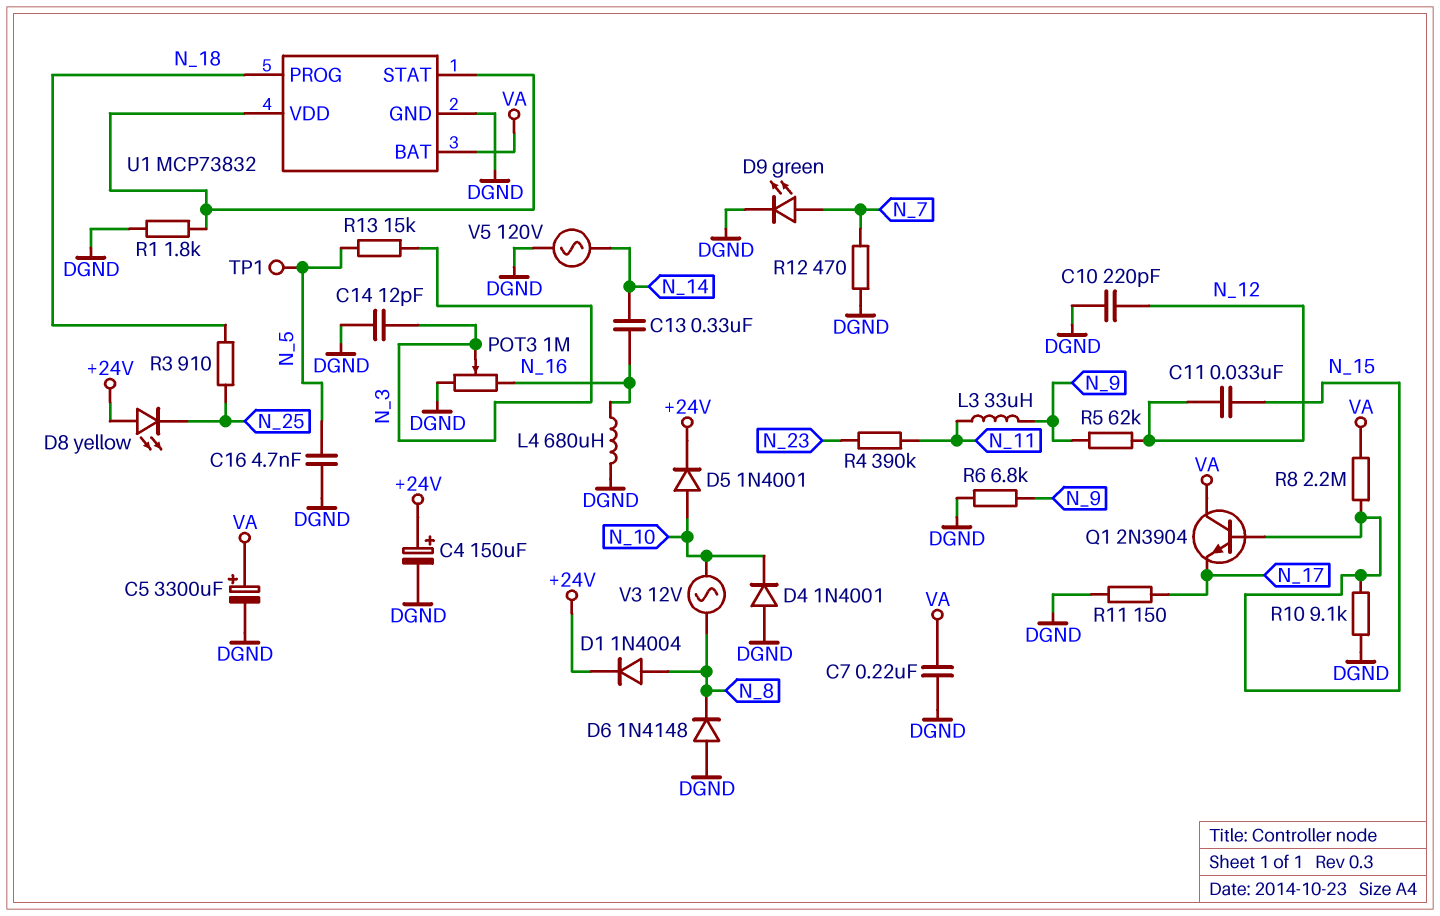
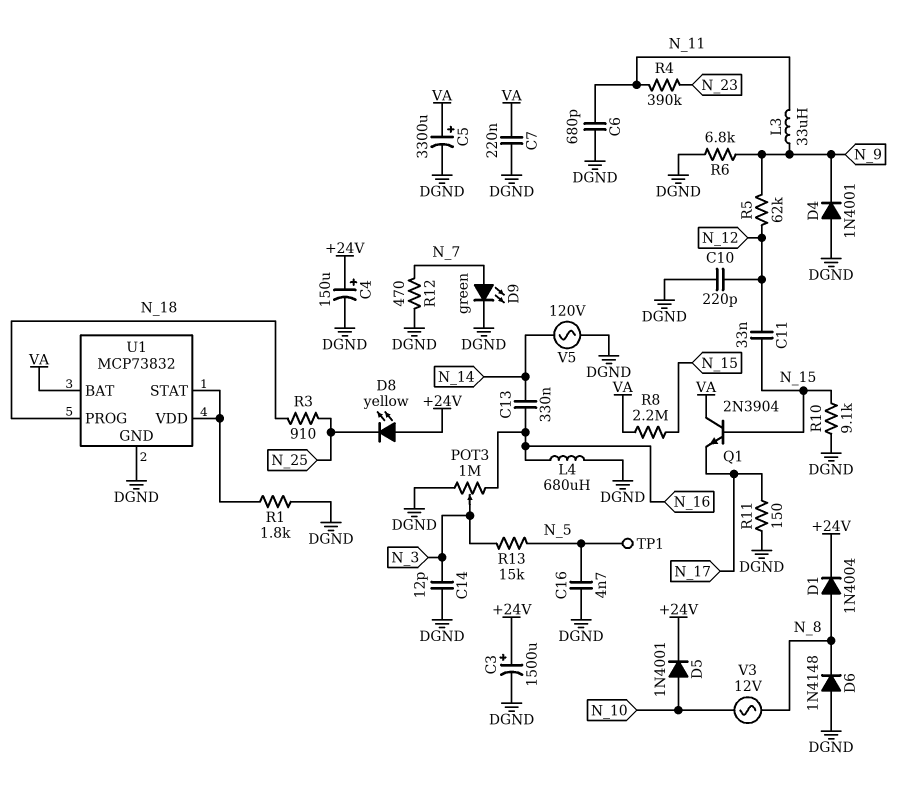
C3: none -> 1500uF (plus +24V, minus DGND)
C6: none -> 680pF (DGND, N_11)
D4: diode 1N4001 (A DGND, K N_10) -> diode 1N4001 (A DGND, K N_9)

